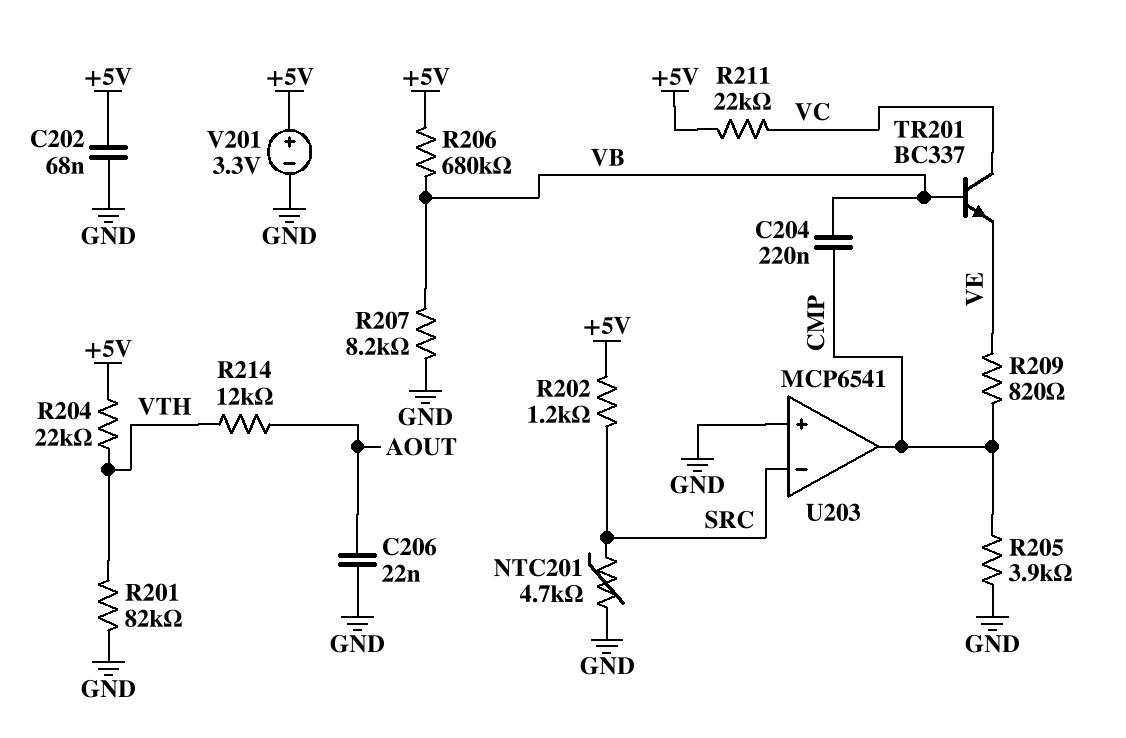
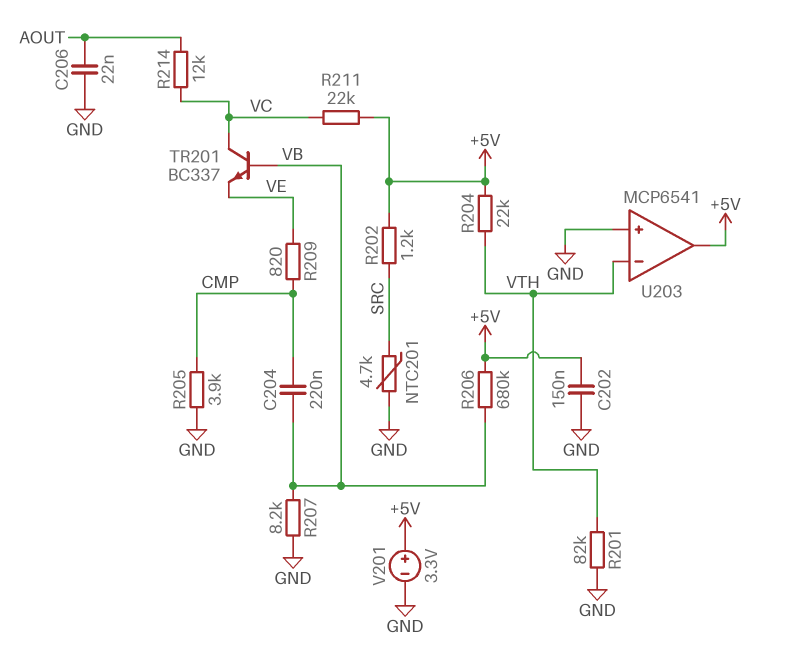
C202: 68nF (+5V, GND) -> 150nF (+5V, GND)
R214: 12k (AOUT, VTH) -> 12k (AOUT, VC)
U203 pin in-: SRC -> VTH
U203 pin out: CMP -> +5V

